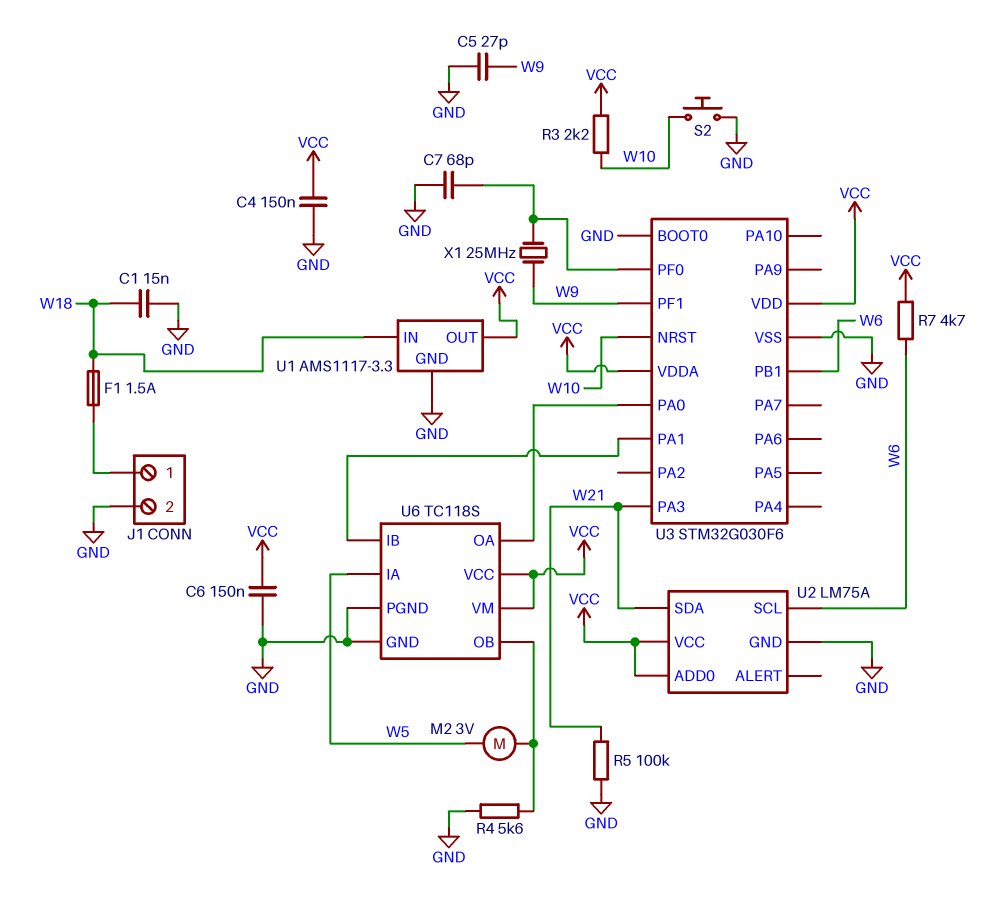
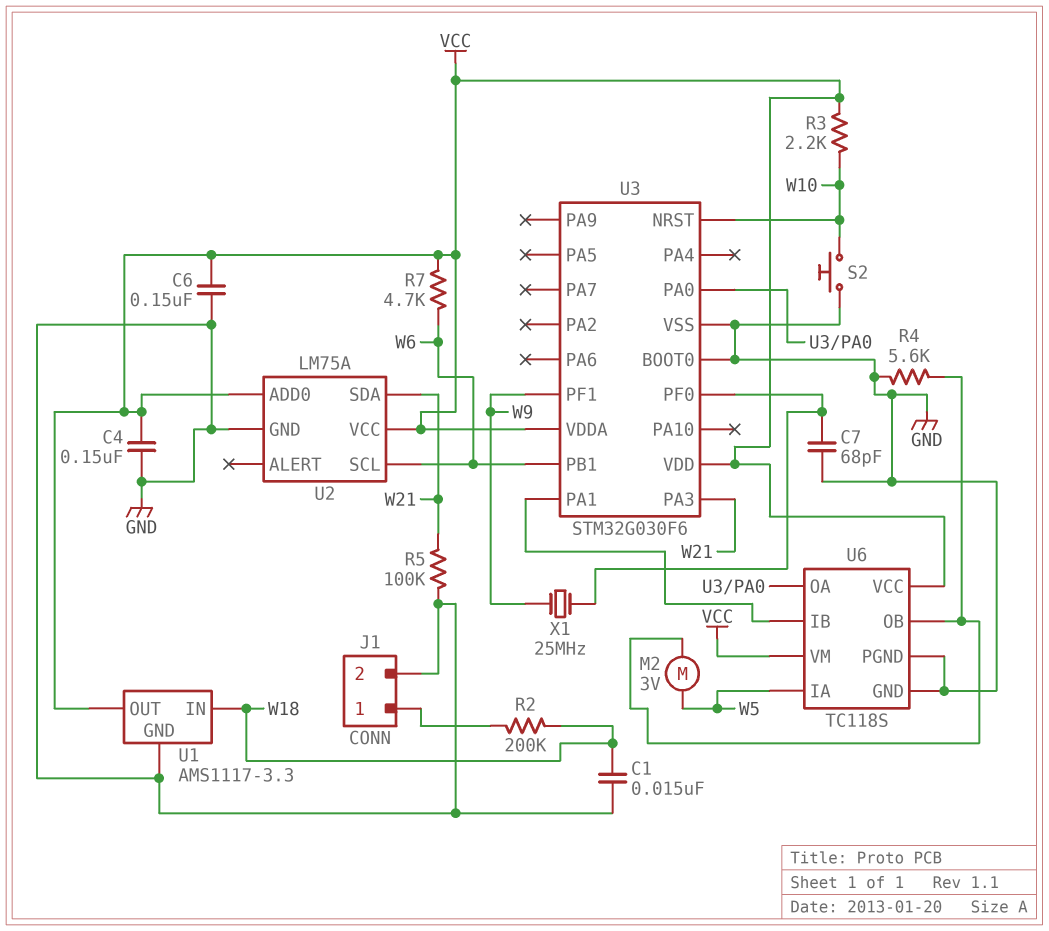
C5: 27pF (GND, W9) -> none
F1: 1.5A (J1/1, W18) -> none
R2: none -> 200k (J1/1, W18)

